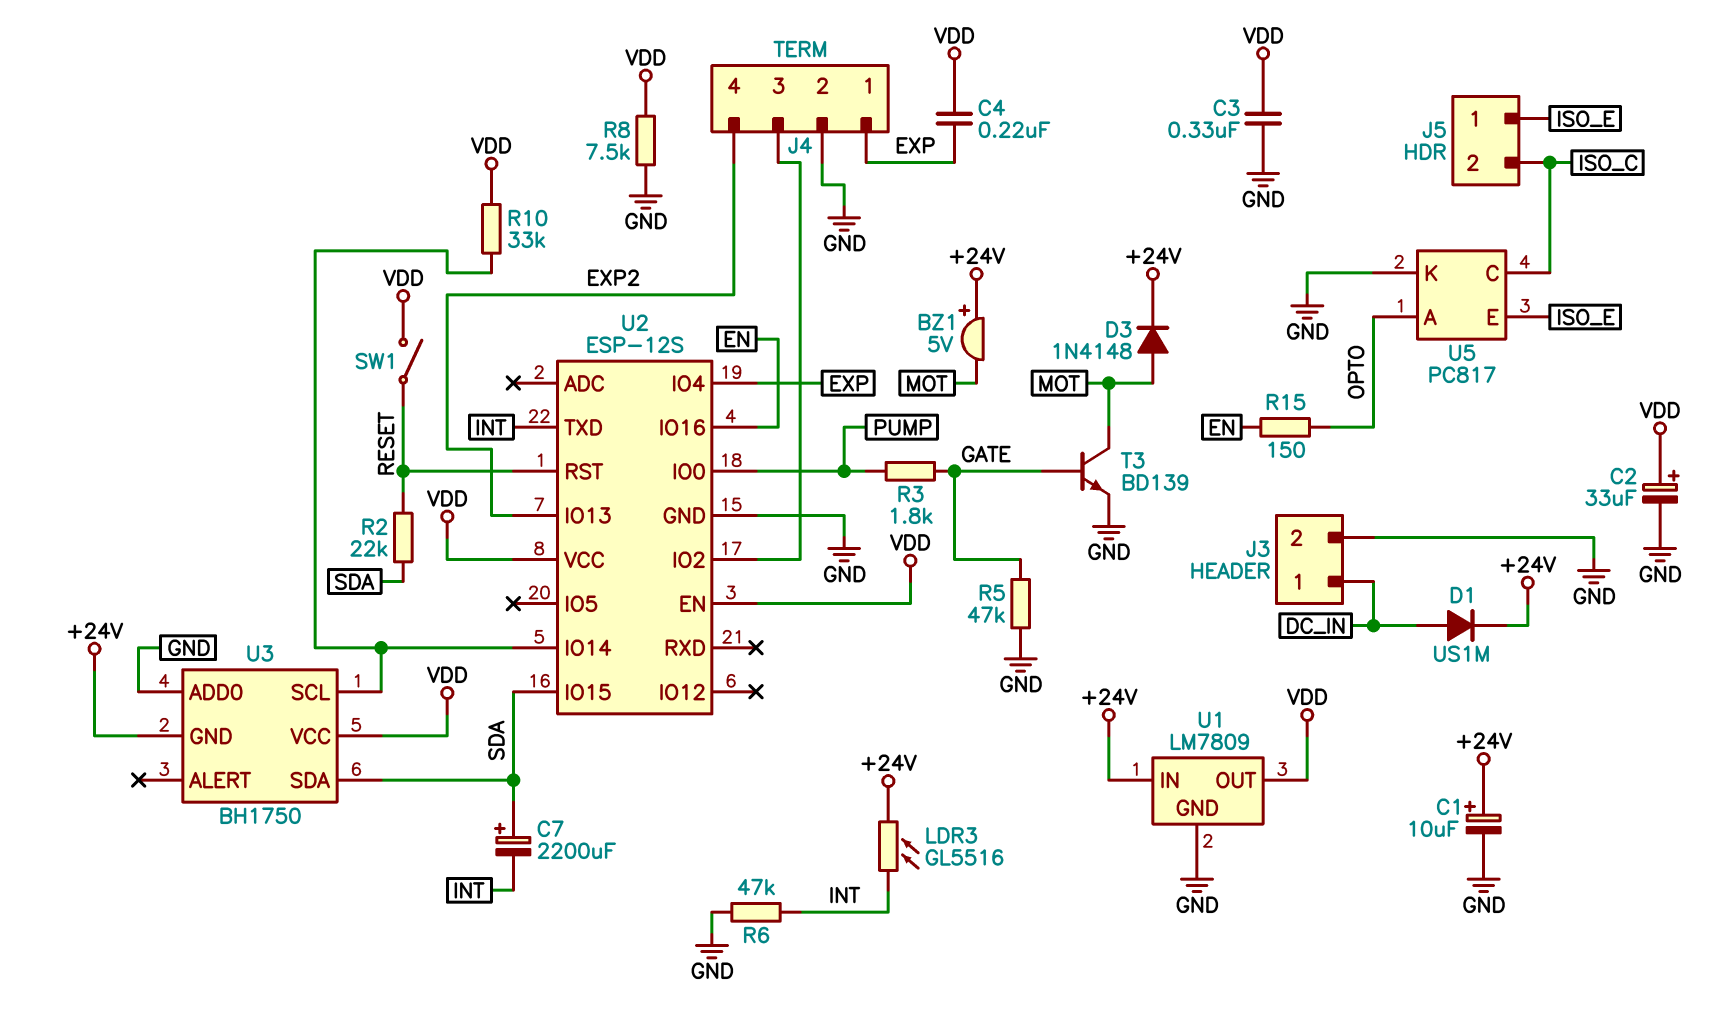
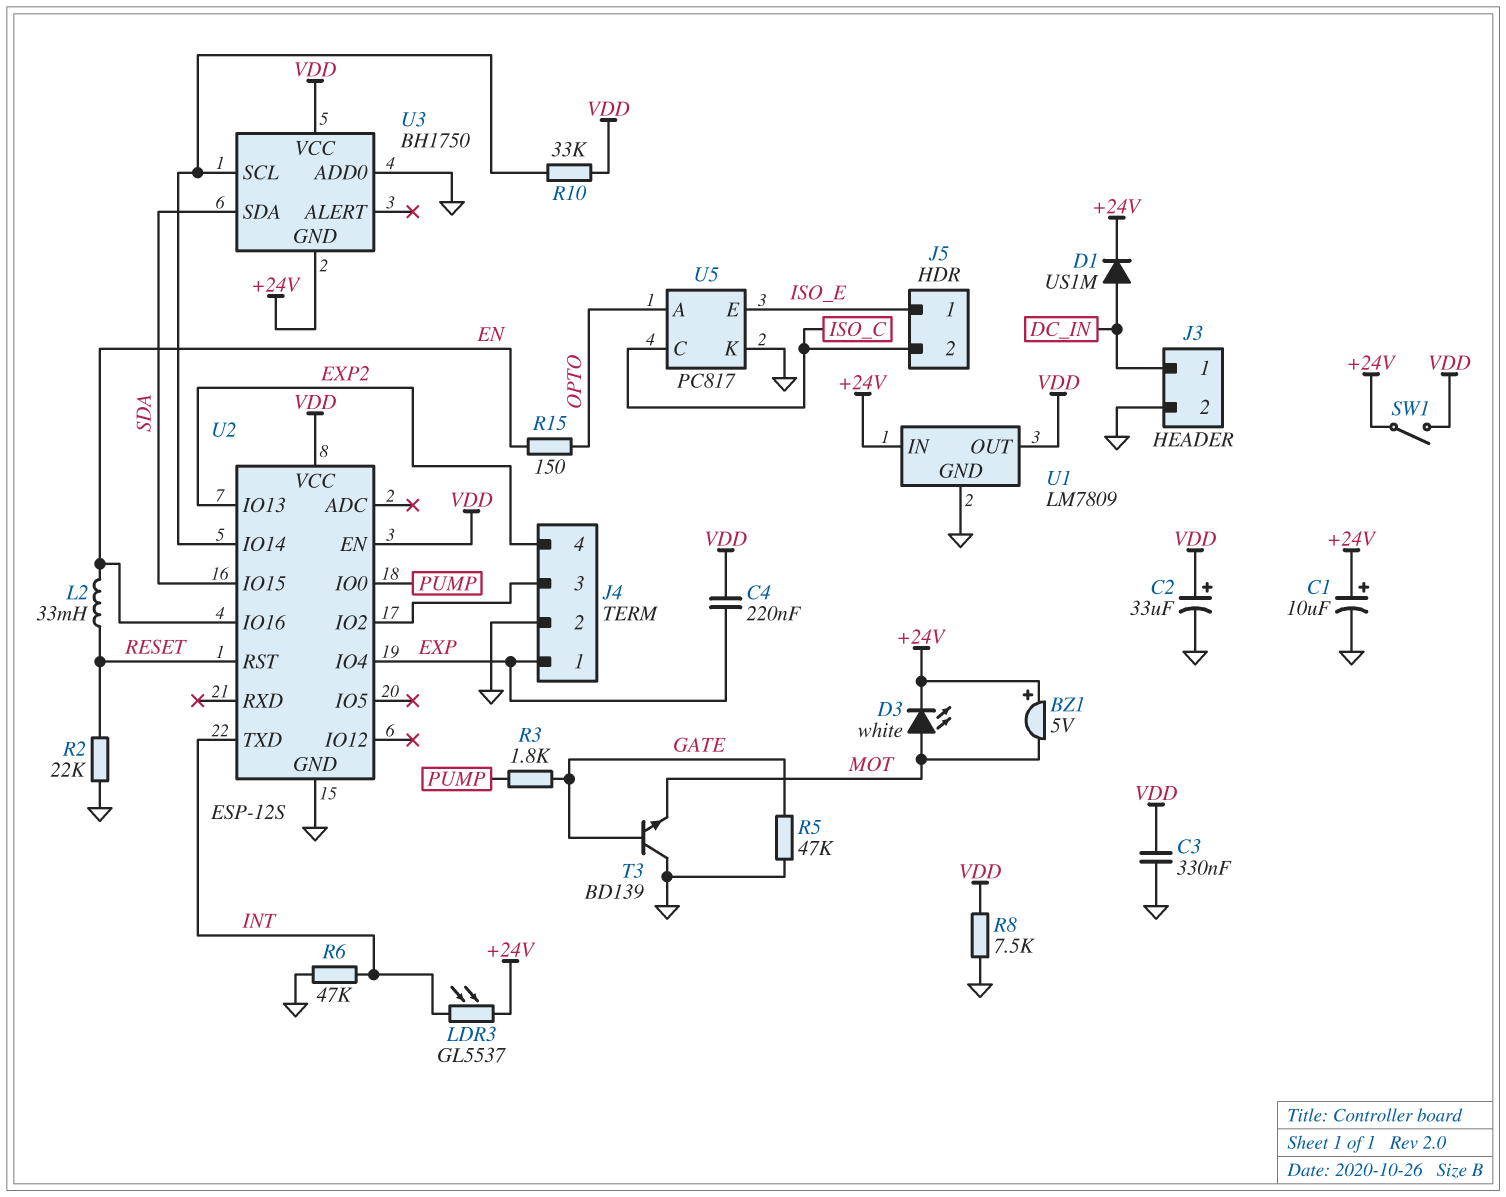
C7: 2200uF (plus SDA, minus INT) -> none
D3: diode 1N4148 (A MOT, K +24V) -> LED white (A MOT, K +24V)
L2: none -> 33mH (EN, RESET)
LDR3: GL5516 (+24V, INT) -> GL5537 (+24V, INT)
R2: 22k (RESET, SDA) -> 22k (GND, RESET)
SW1: switch (RESET, VDD) -> switch (+24V, VDD)
T3: NPN BD139 (B GATE, C MOT, E GND) -> NPN BD139 (B GATE, C GND, E MOT)

